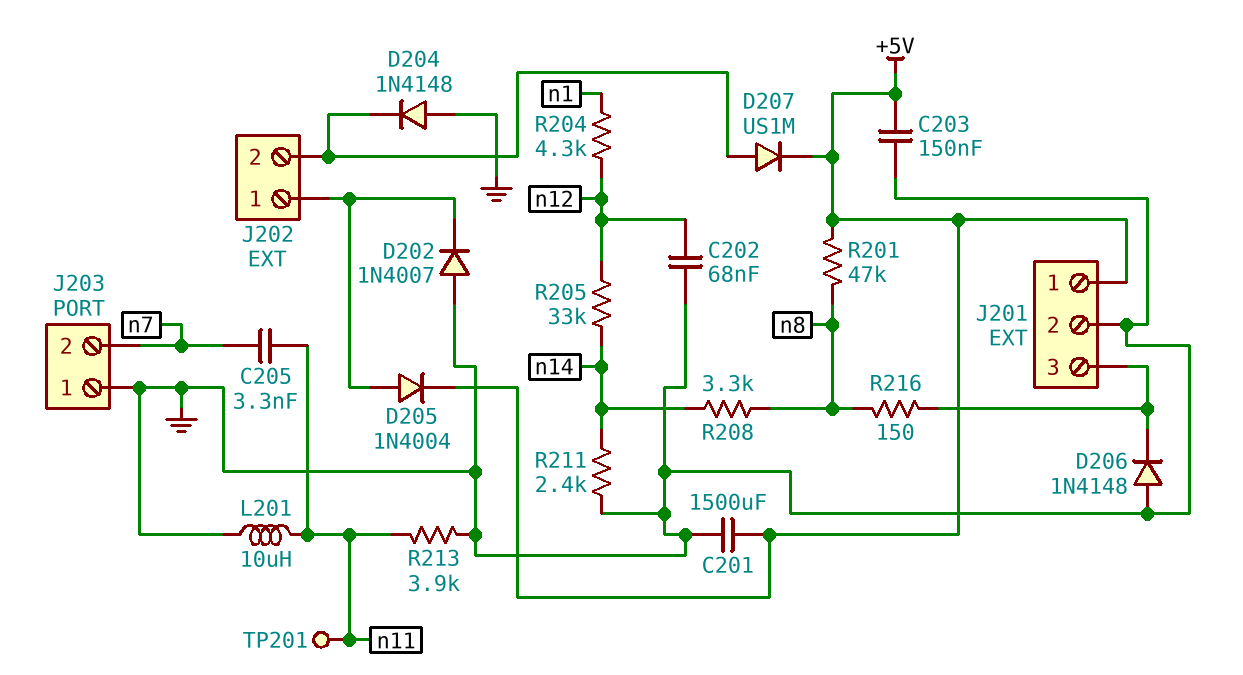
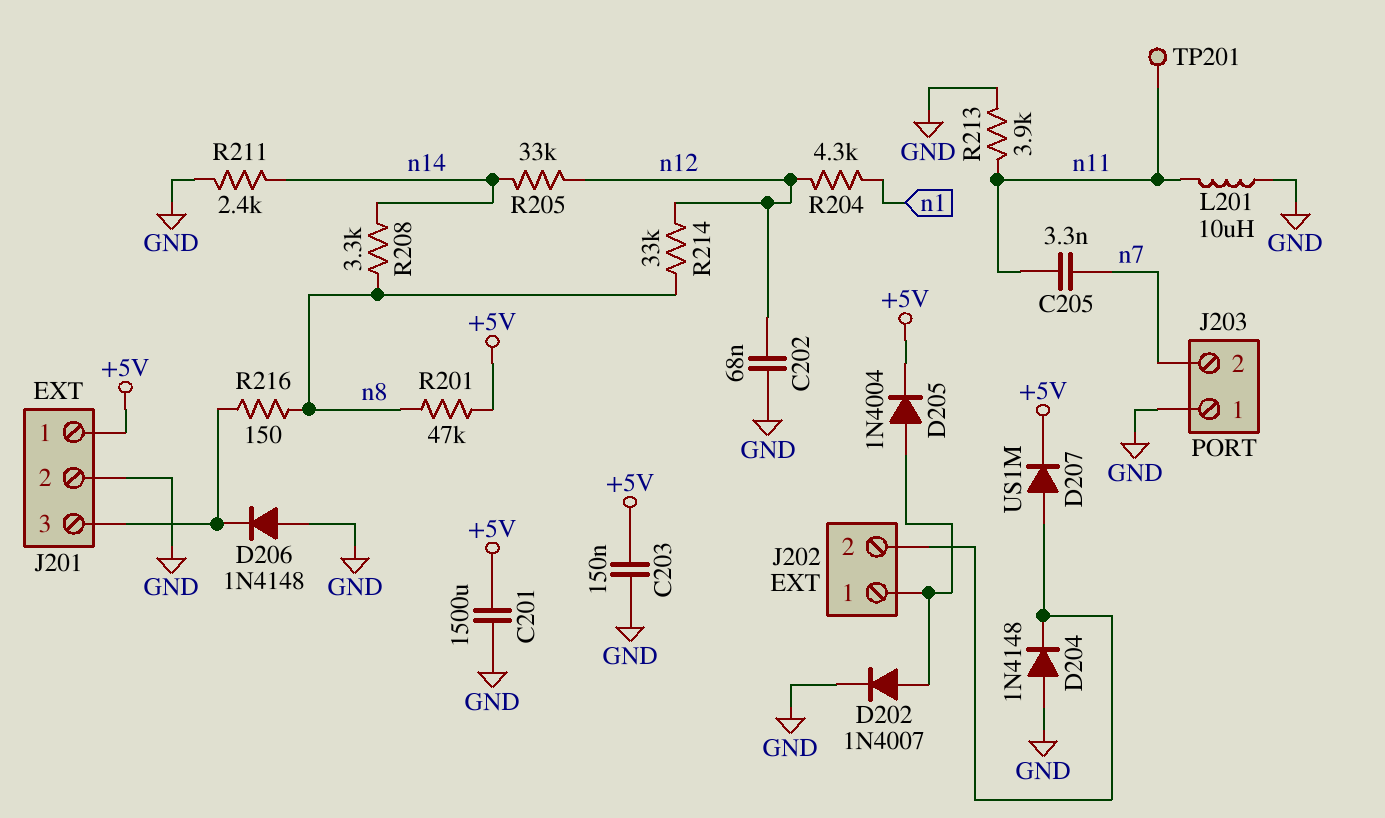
D202: diode 1N4007 (A GND, K J202/1) -> diode 1N4007 (A J202/1, K GND)
R214: none -> 33k (n8, n12)

